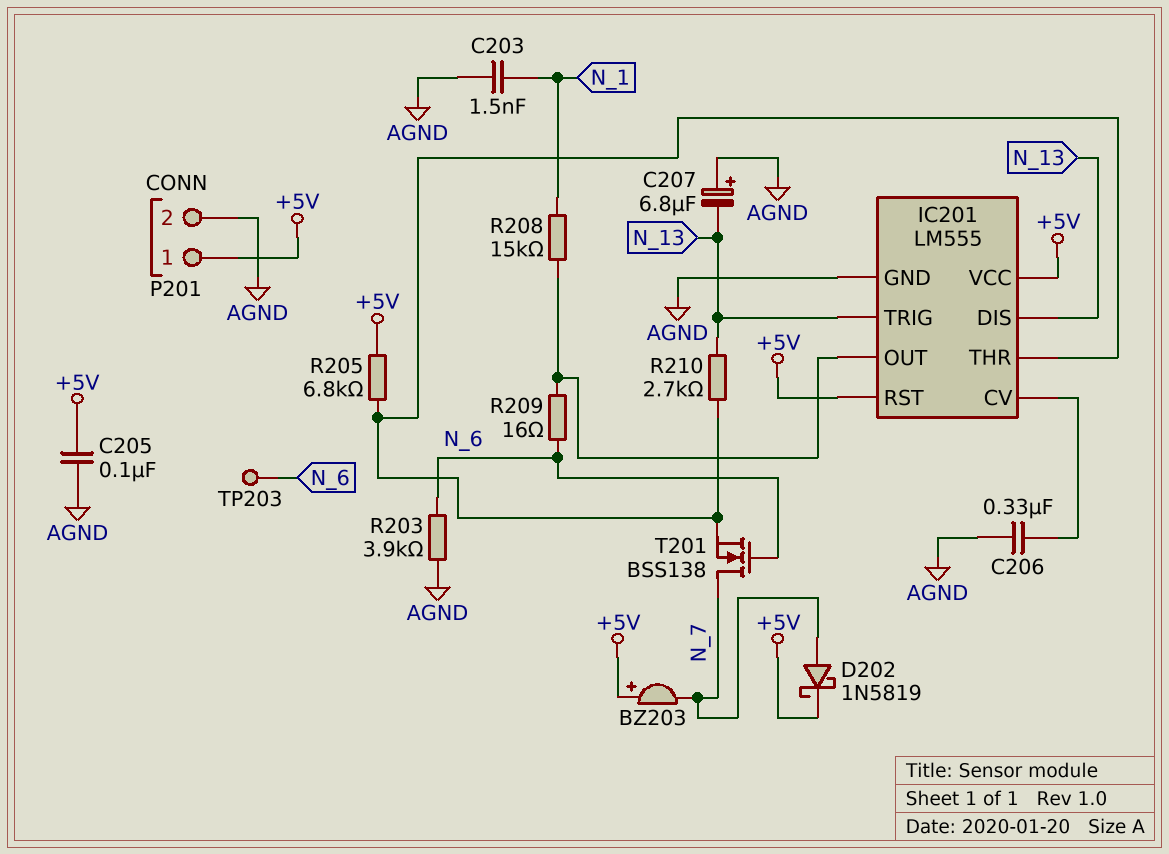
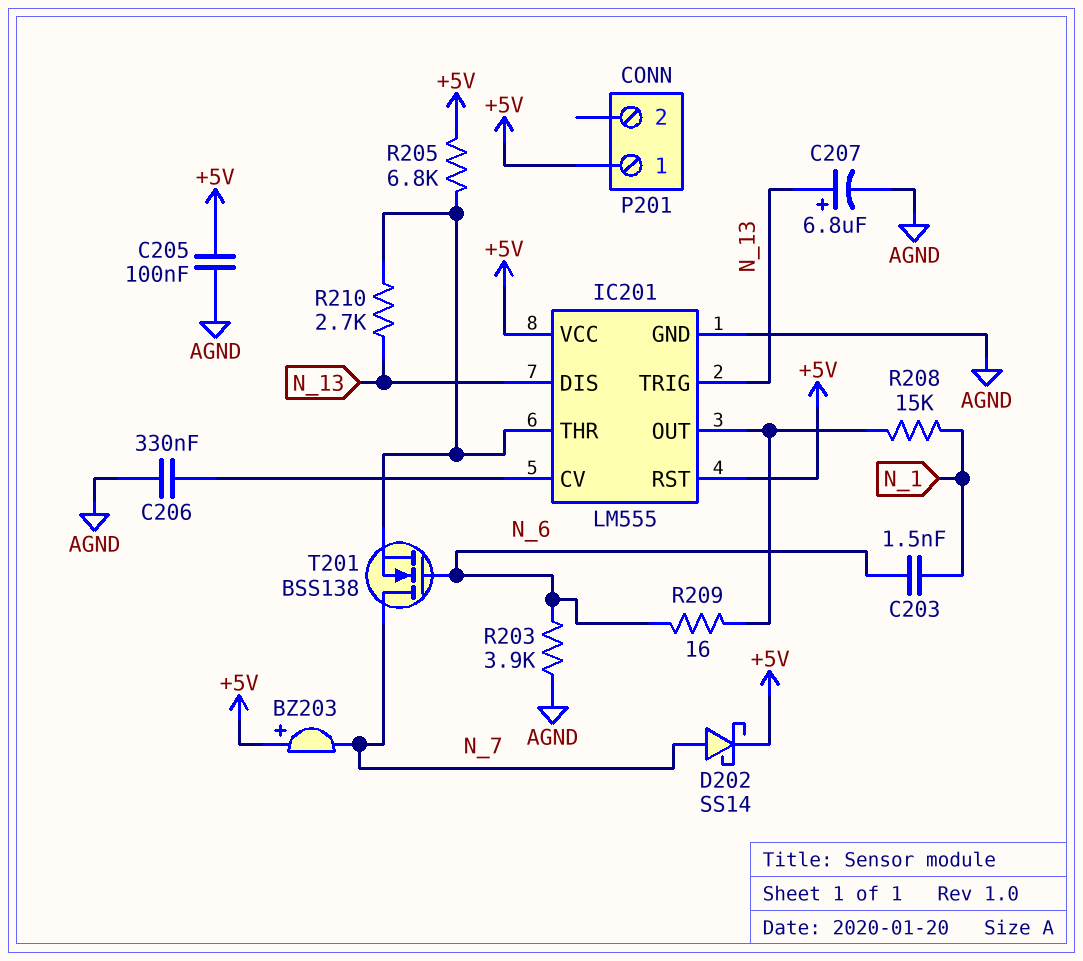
C203: 1.5nF (AGND, N_1) -> 1.5nF (N_1, N_6)
C207: 6.8uF (plus AGND, minus N_13) -> 6.8uF (plus N_13, minus AGND)
D202: schottky 1N5819 (A N_7, K +5V) -> schottky SS14 (A N_7, K +5V)
P201 pin 2: AGND -> none
TP203: test point (N_6) -> none

